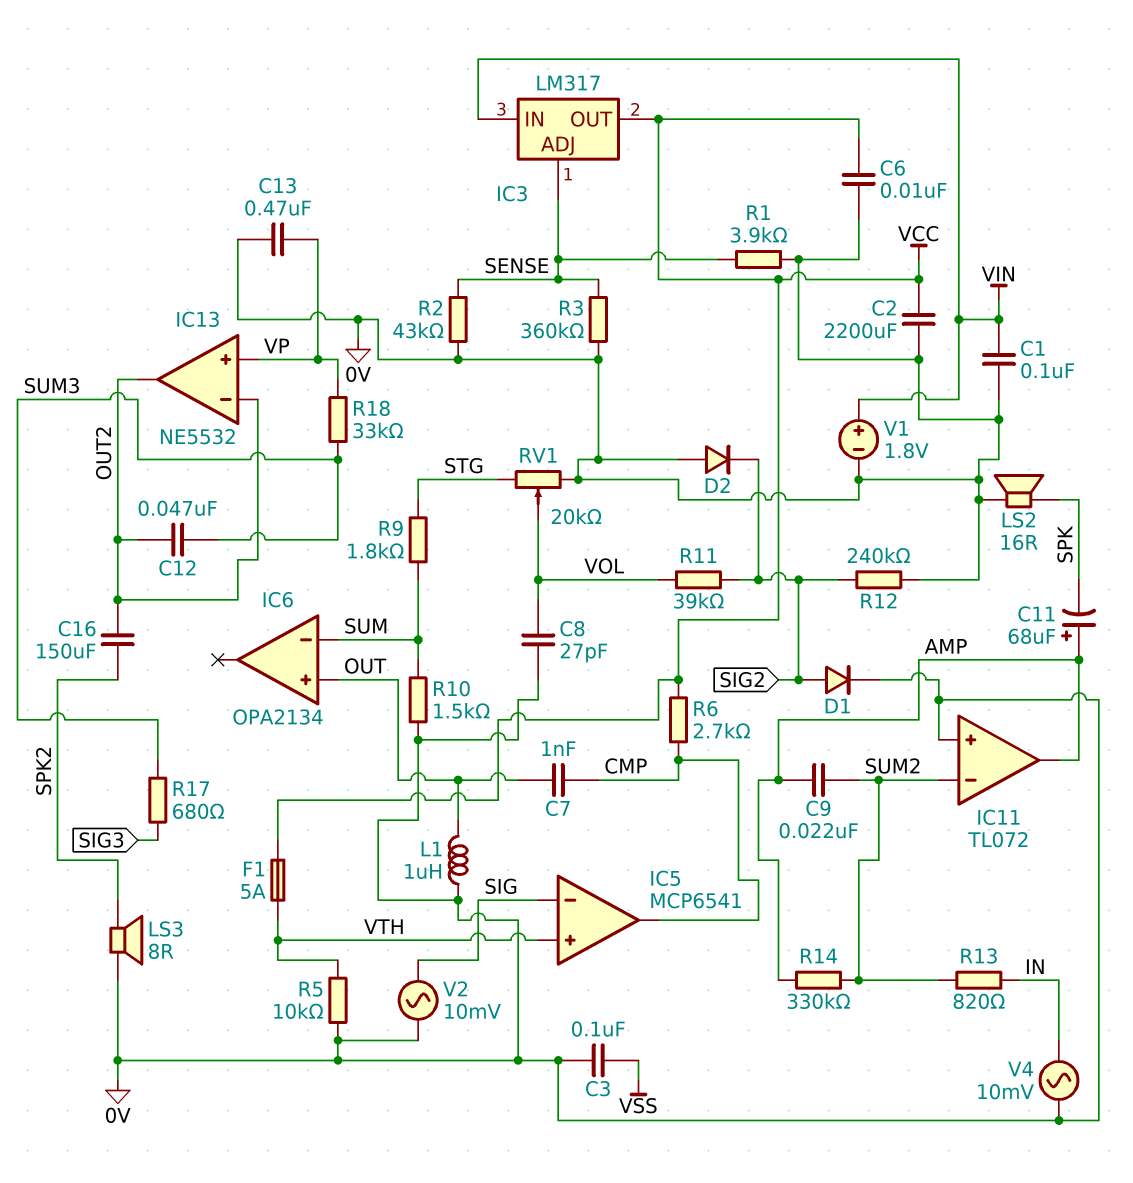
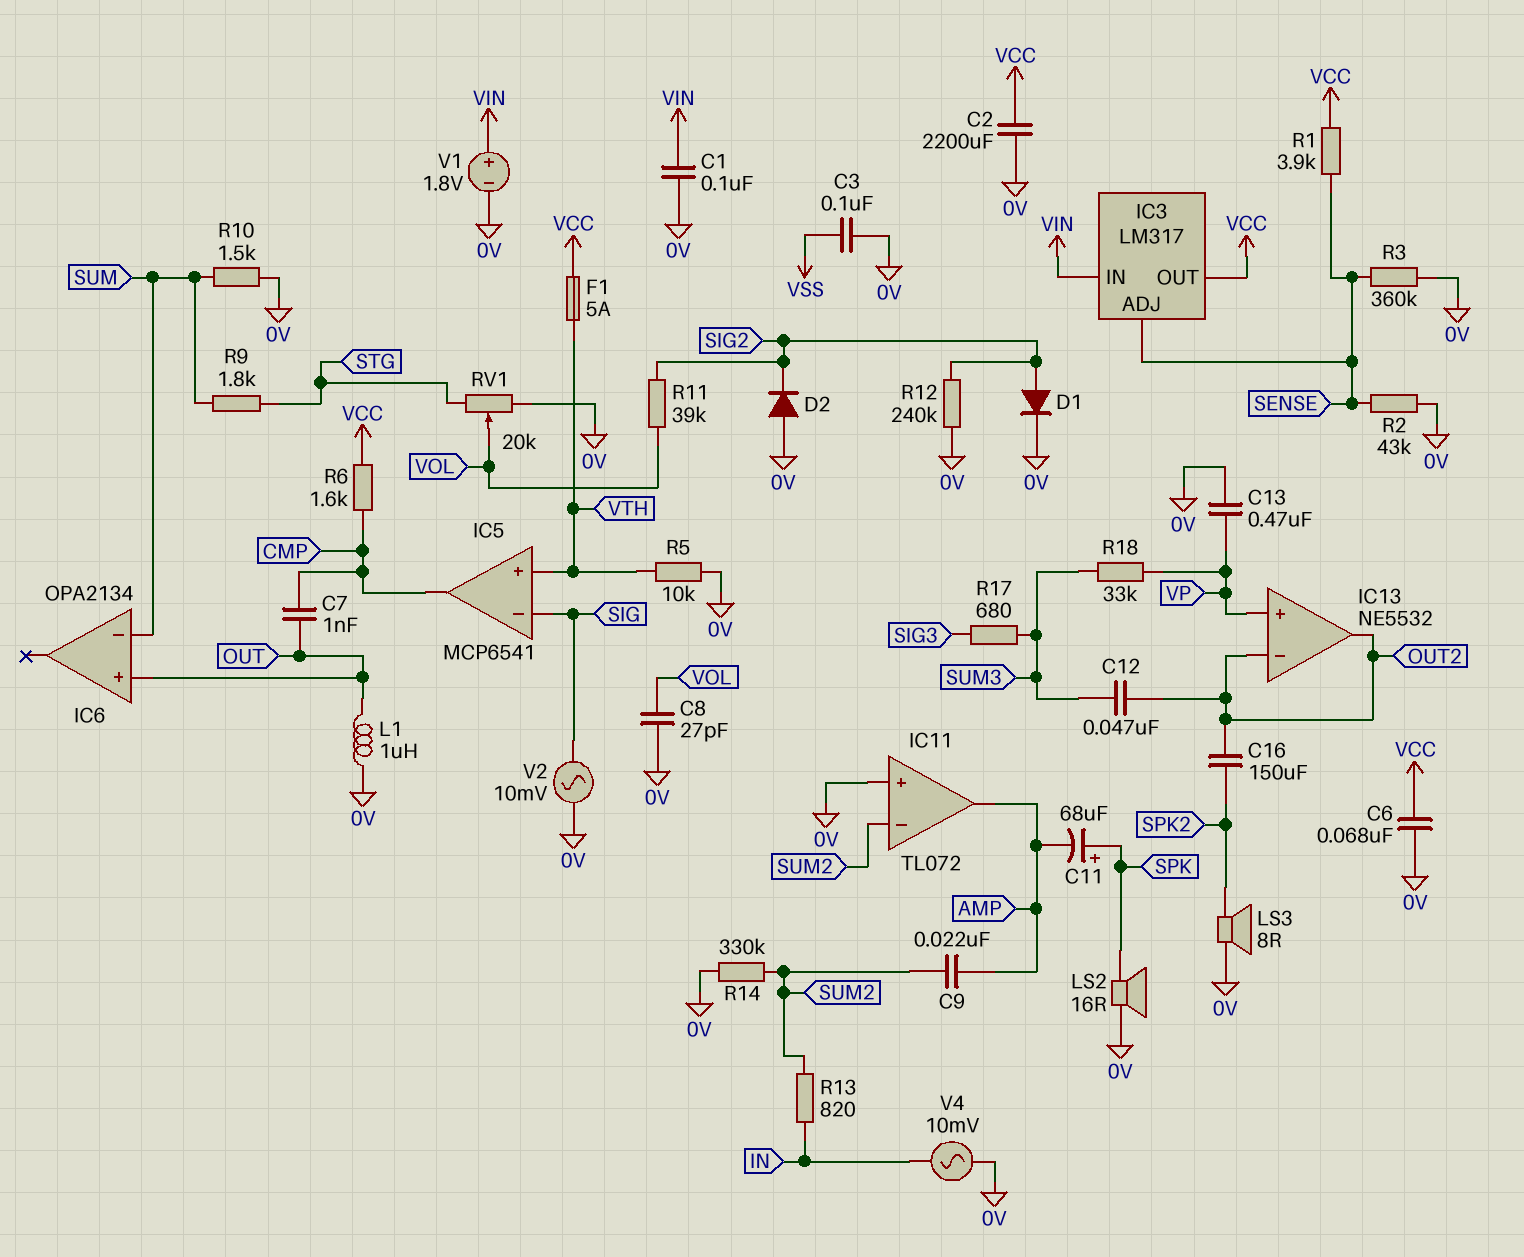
C6: 10nF (0V, VCC) -> 68nF (0V, VCC)
C11: 68uF (plus AMP, minus SPK) -> 68uF (plus SPK, minus AMP)
R1: 3.9k (0V, SENSE) -> 3.9k (SENSE, VCC)
R6: 2.7k (CMP, VCC) -> 1.6k (CMP, VCC)
R14: 330k (AMP, SUM2) -> 330k (0V, SUM2)

